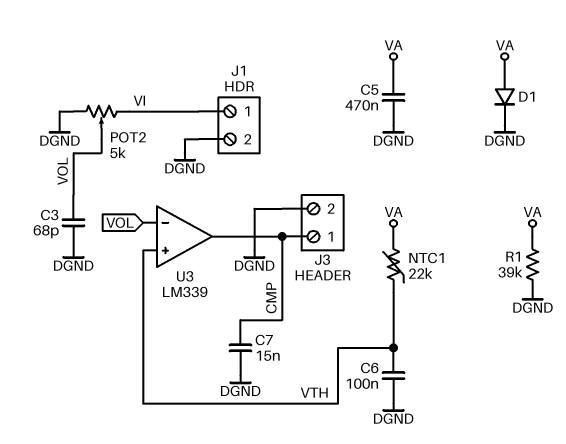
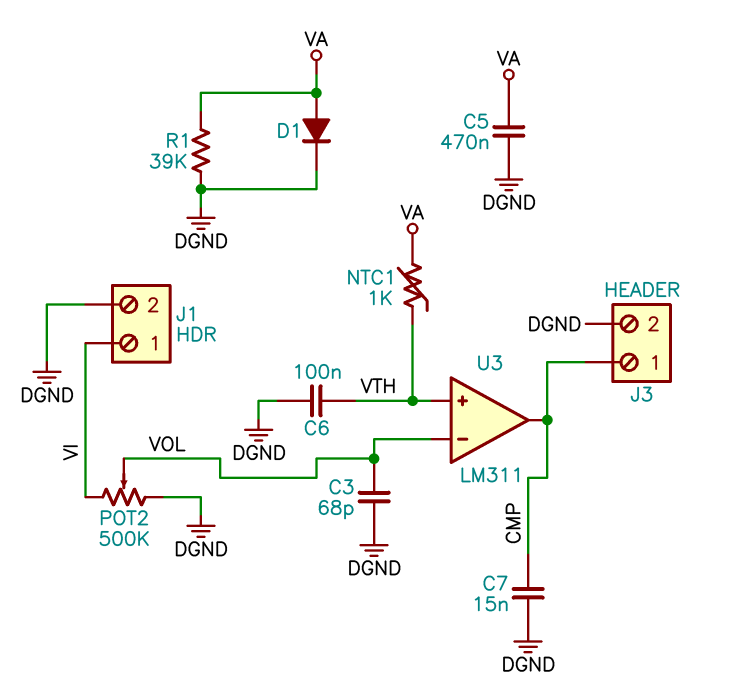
NTC1: 22k (VA, VTH) -> 1k (VA, VTH)
POT2: 5k (DGND, VI, wiper VOL) -> 500k (DGND, VI, wiper VOL)
U3: LM339 -> LM311

